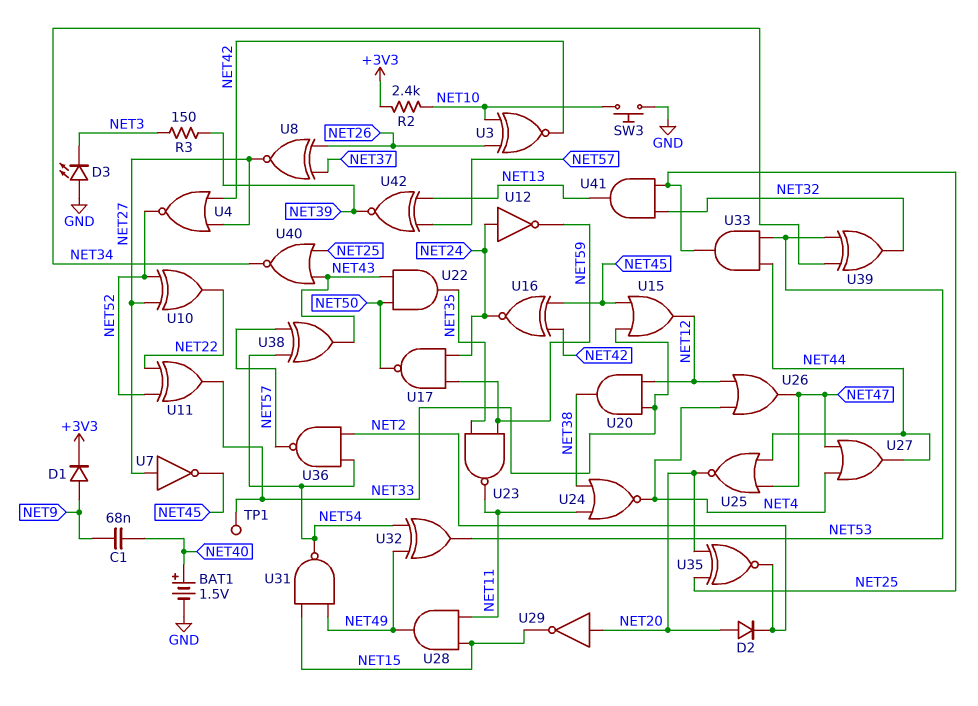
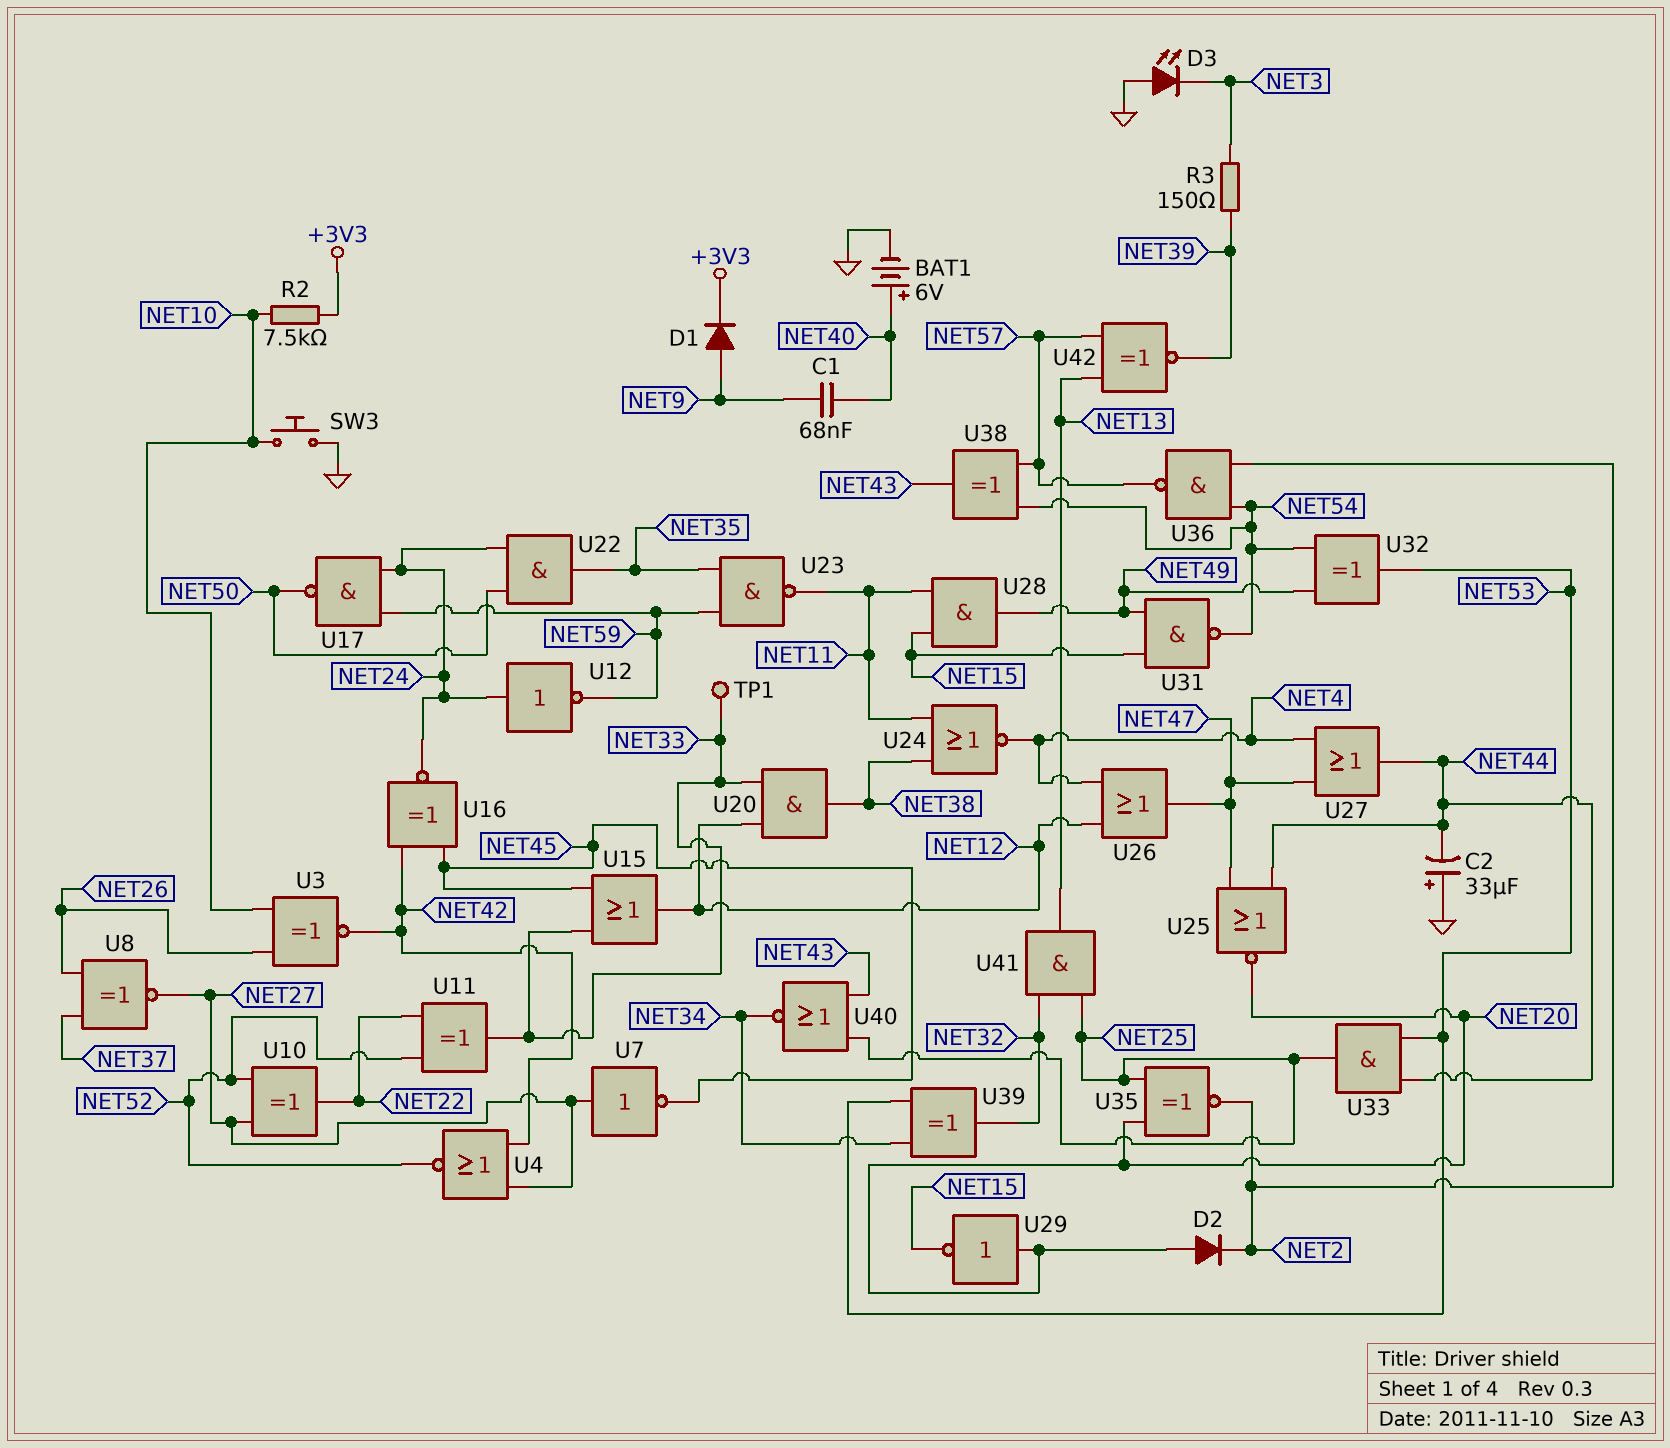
BAT1: 1.5V (plus NET40, minus GND) -> 6V (plus NET40, minus GND)
C2: none -> 33uF (plus GND, minus NET44)
R2: 2.4k (+3V3, NET10) -> 7.5k (+3V3, NET10)
U22: AND (in NET43, in NET50, out NET35) -> AND (in NET24, in NET50, out NET35)

